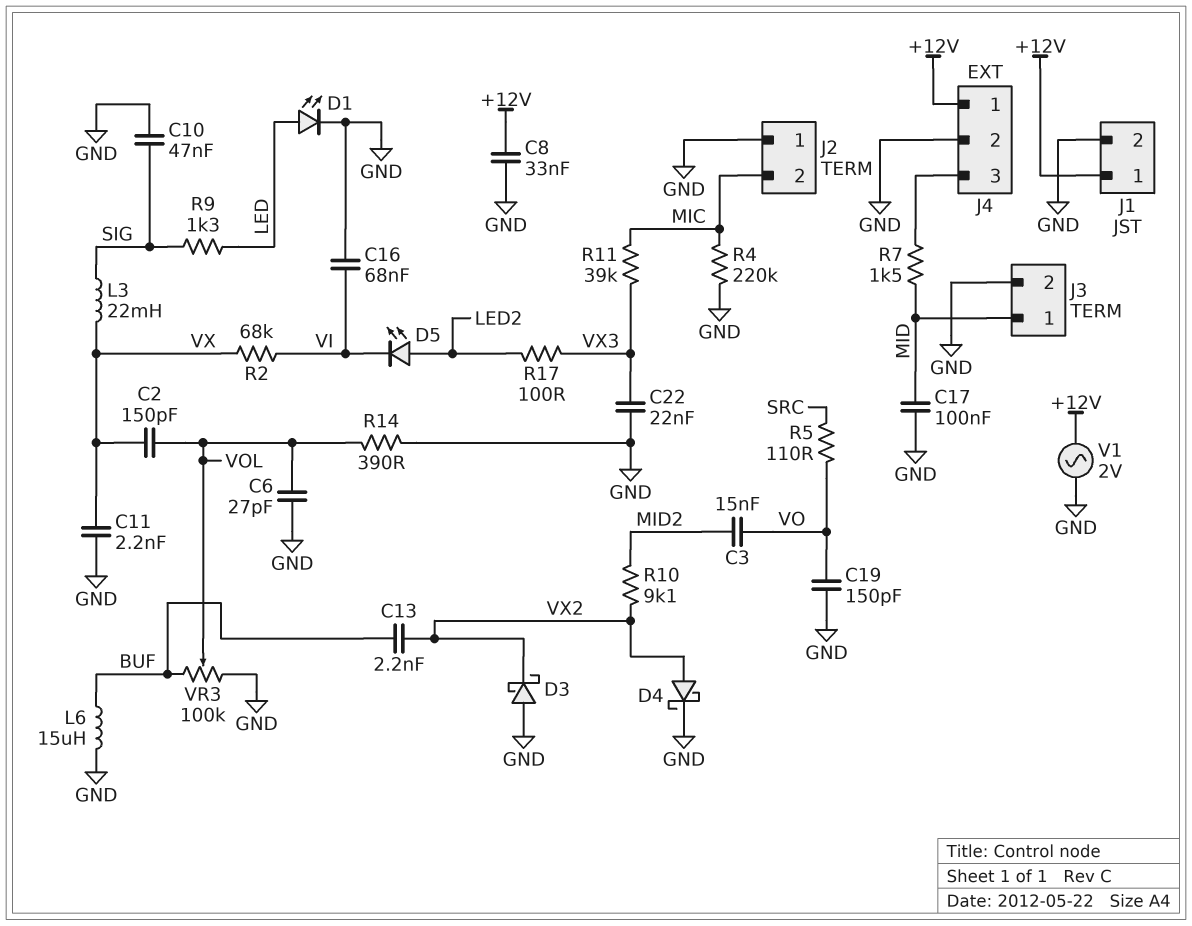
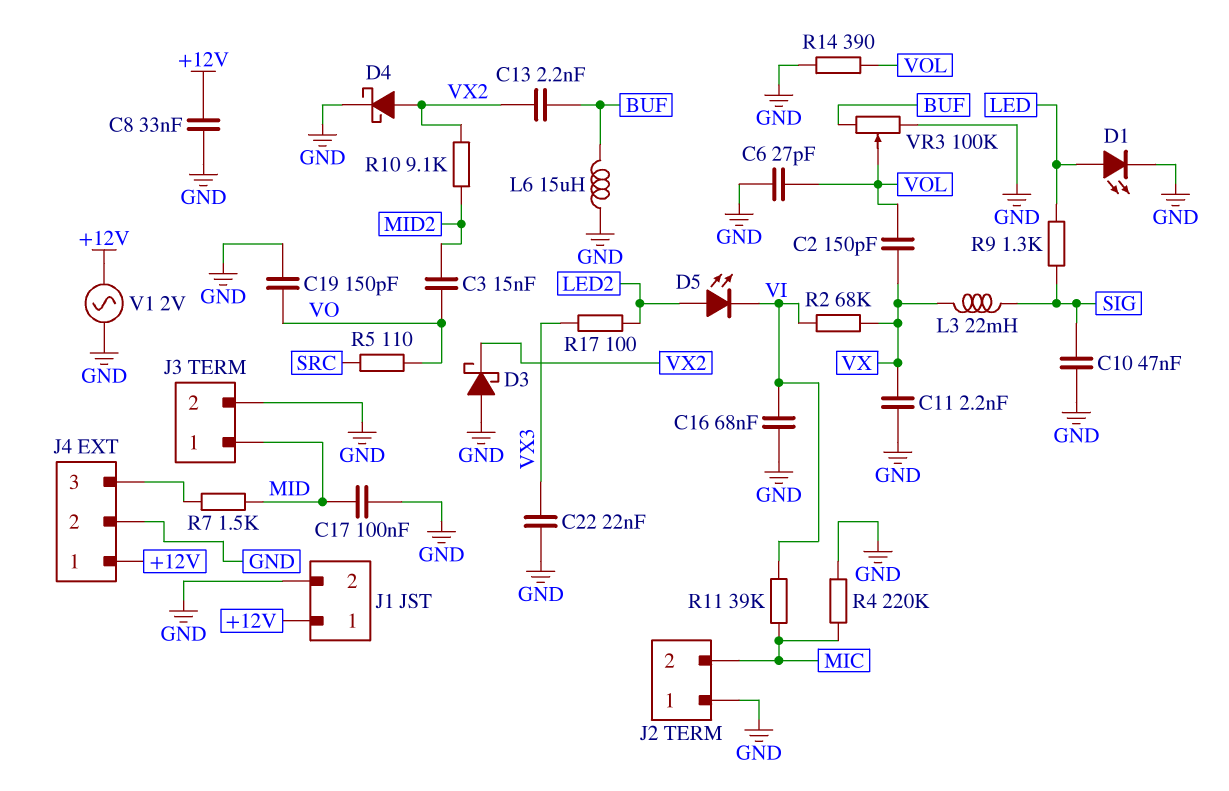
R11: 39k (MIC, VX3) -> 39k (MIC, VI)

